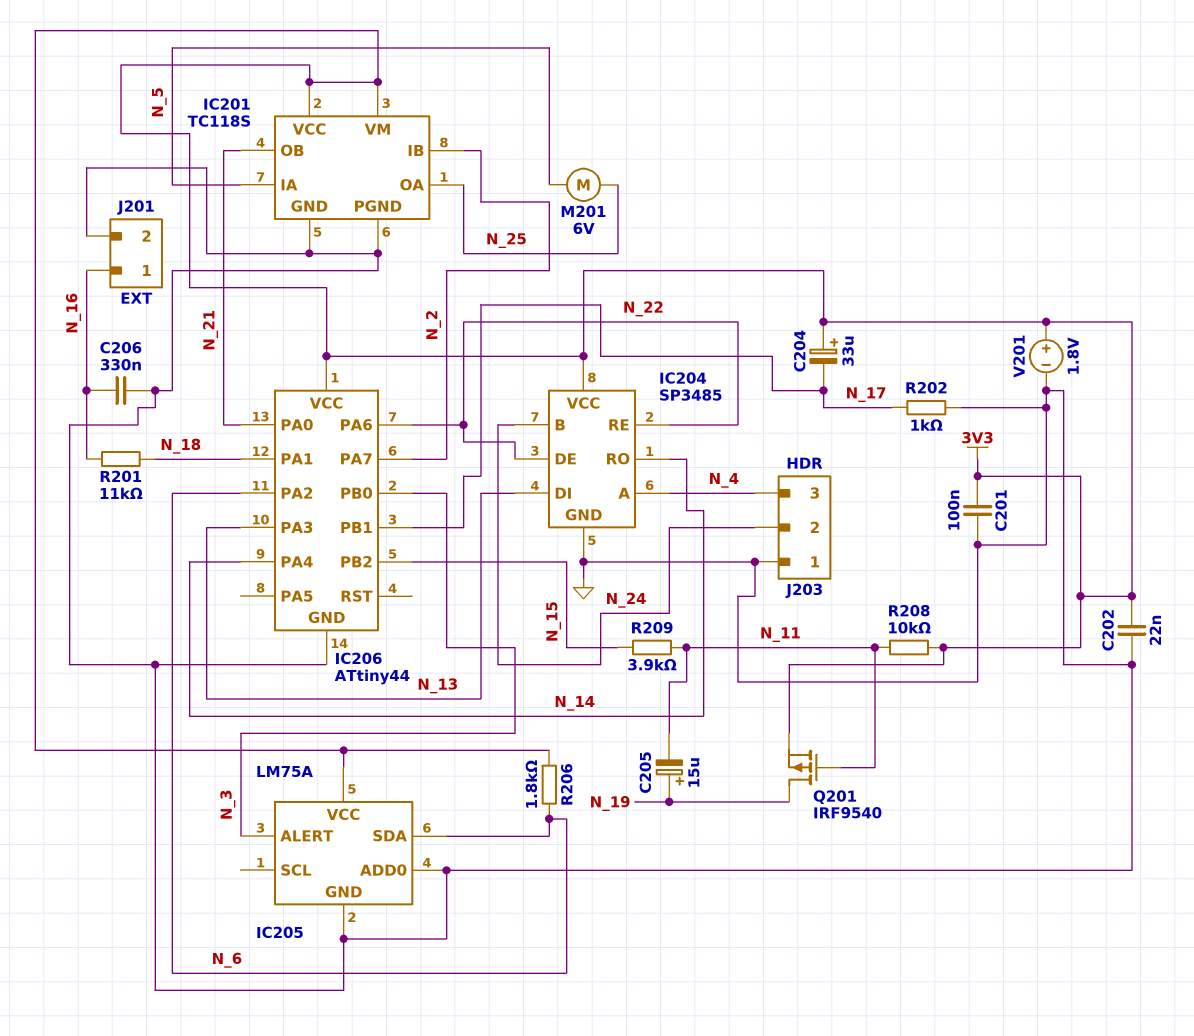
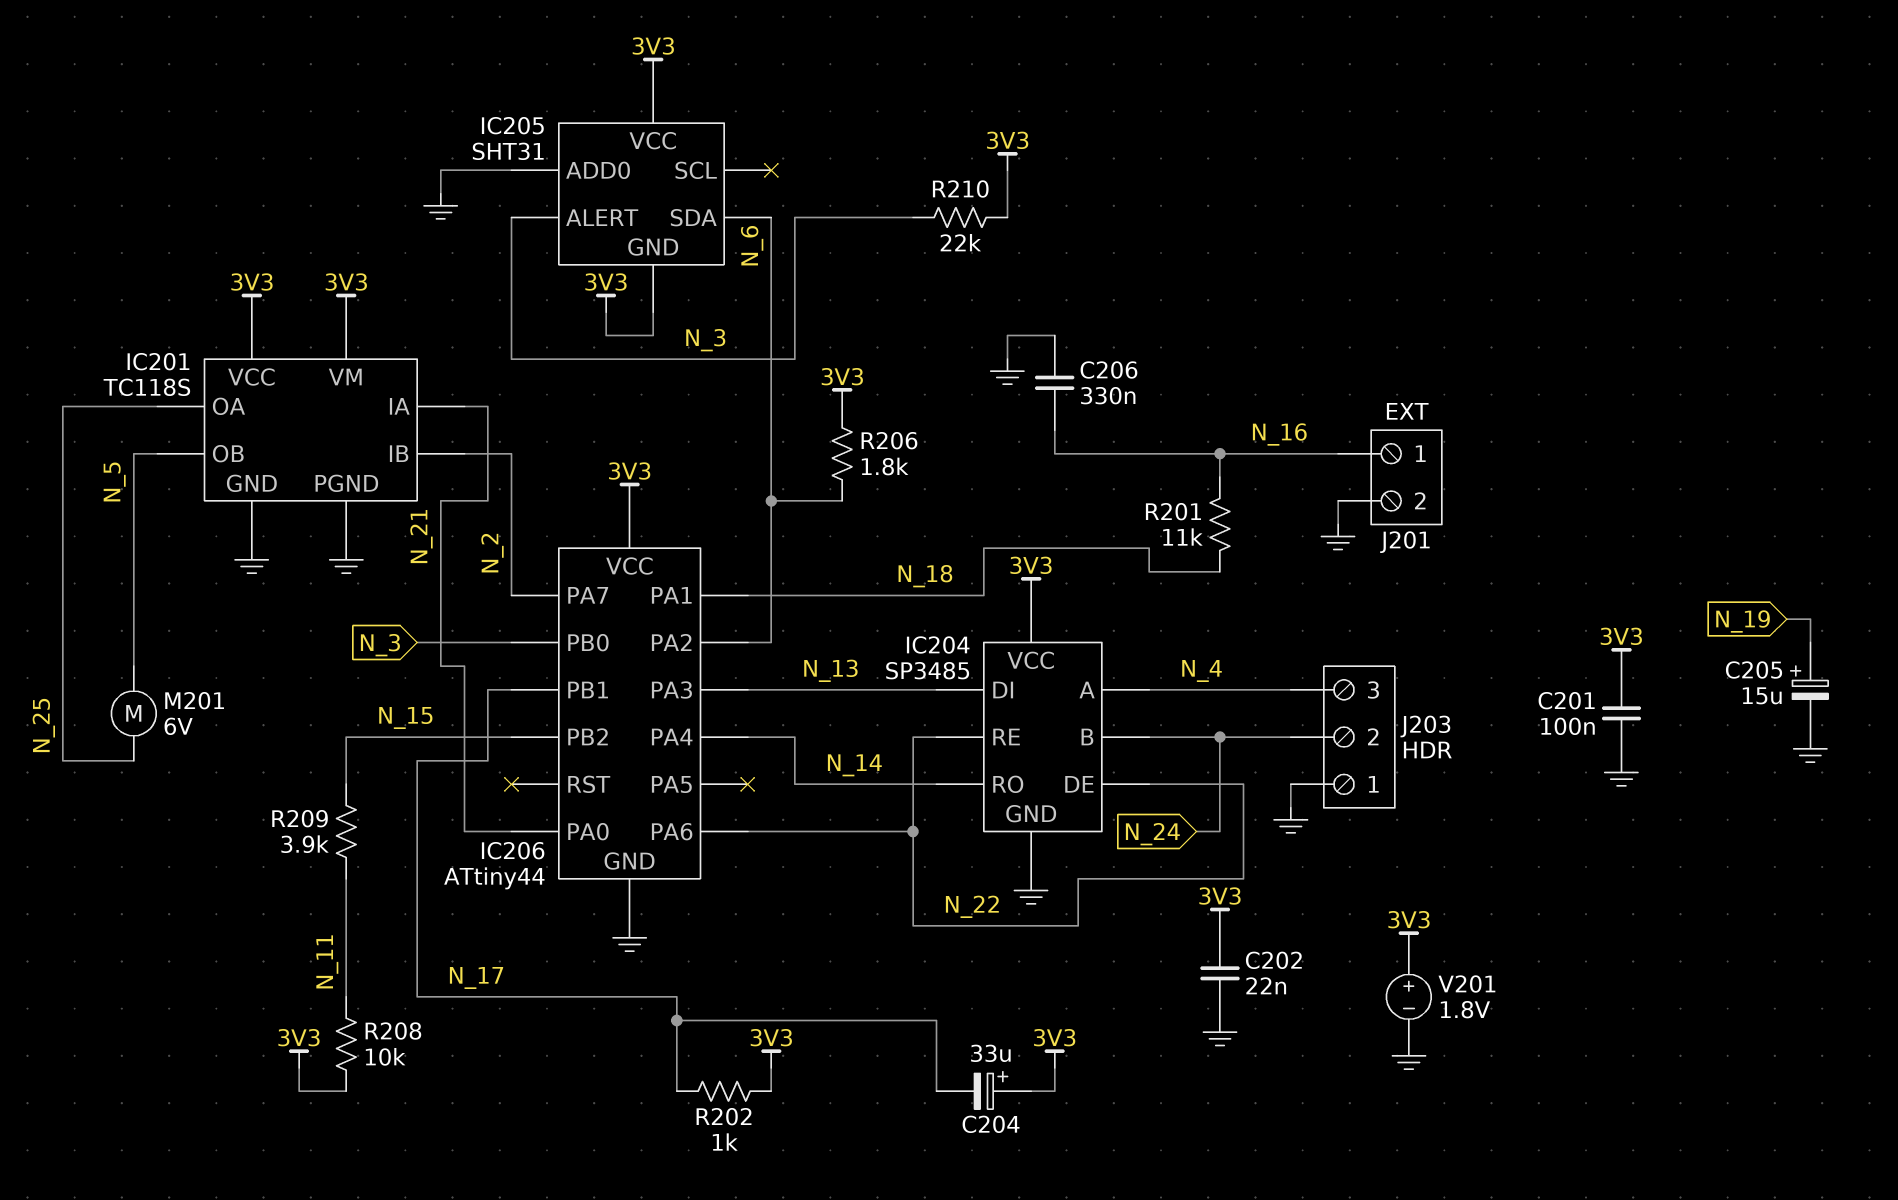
C205: 15uF (plus N_19, minus N_11) -> 15uF (plus N_19, minus GND)
IC201 pin IA: N_5 -> N_21
IC201 pin OB: N_21 -> N_5
IC205: LM75A -> SHT31
IC205 pin GND: GND -> 3V3
Q201: PMOS IRF9540 (G N_11, D N_19, S 3V3) -> none
R202: 1k (GND, N_17) -> 1k (3V3, N_17)
R210: none -> 22k (3V3, N_3)

